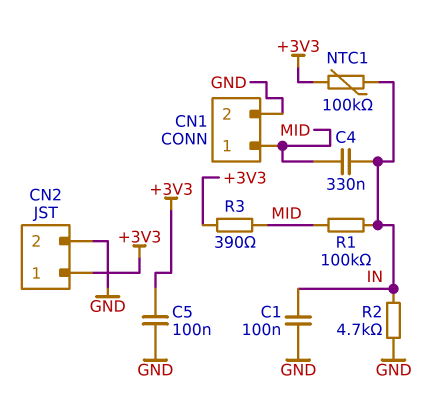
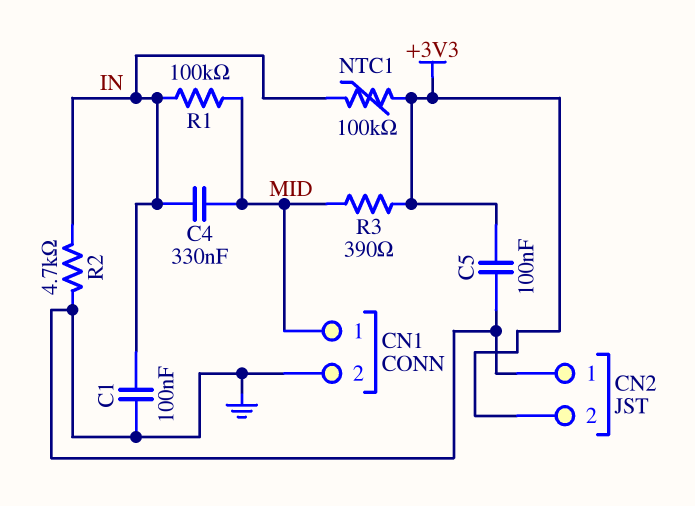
CN2 pin 1: +3V3 -> GND
CN2 pin 2: GND -> +3V3

